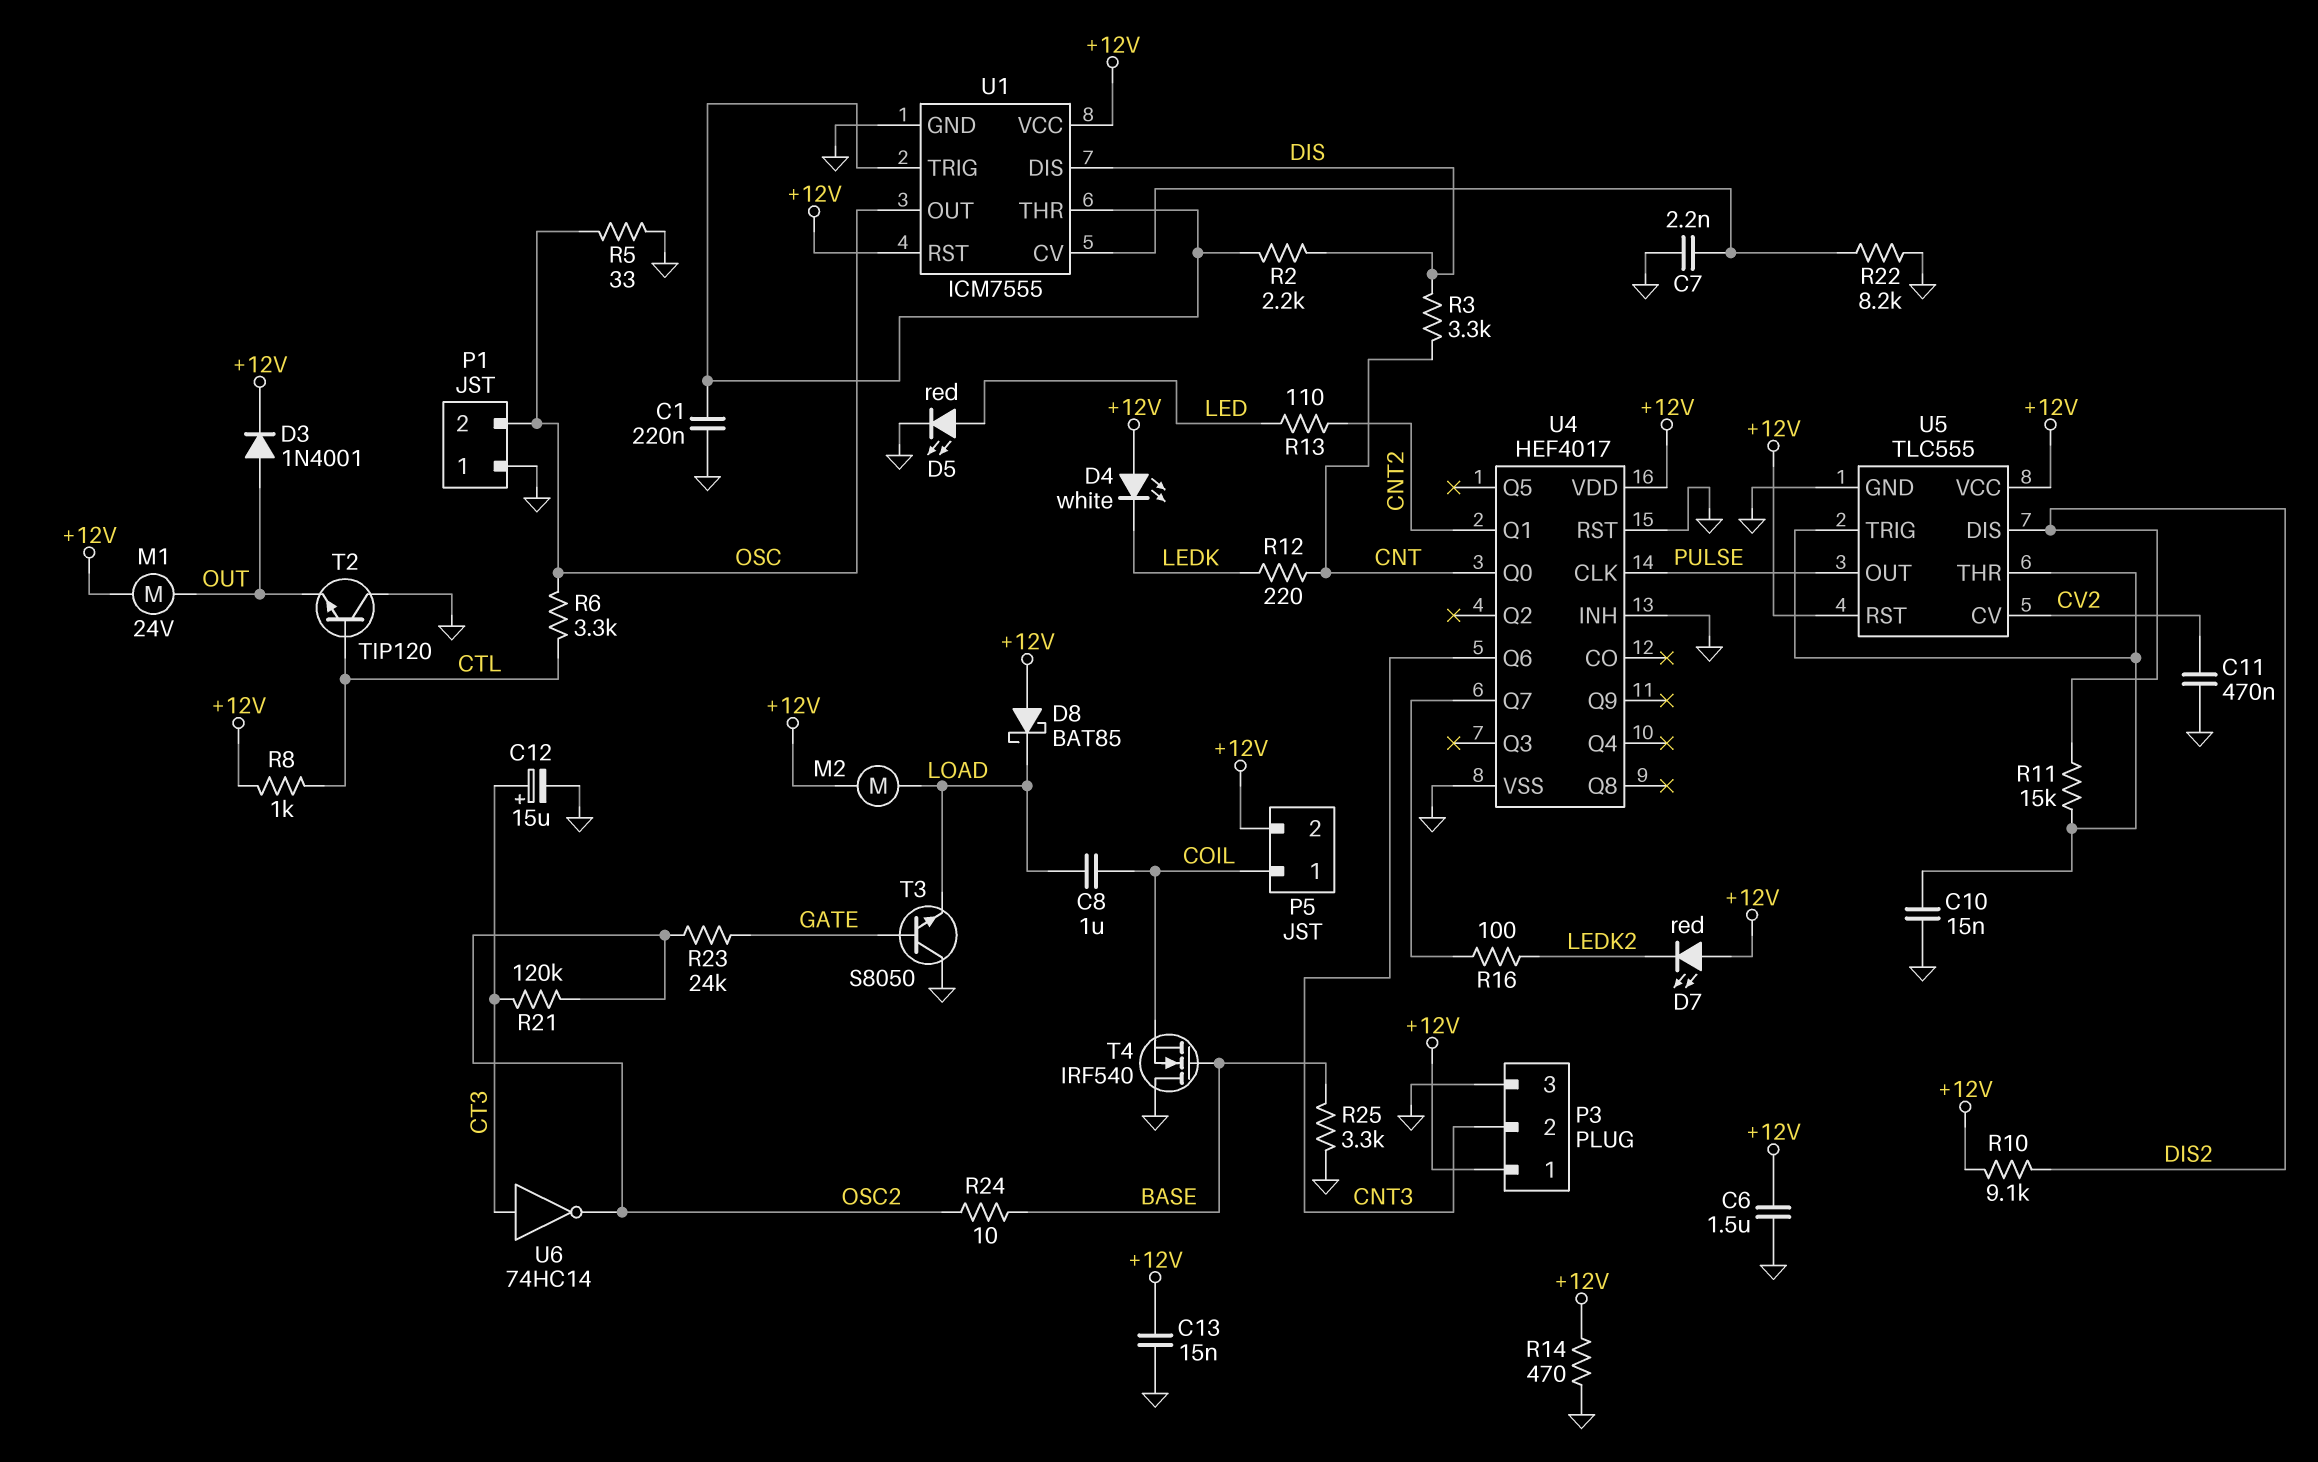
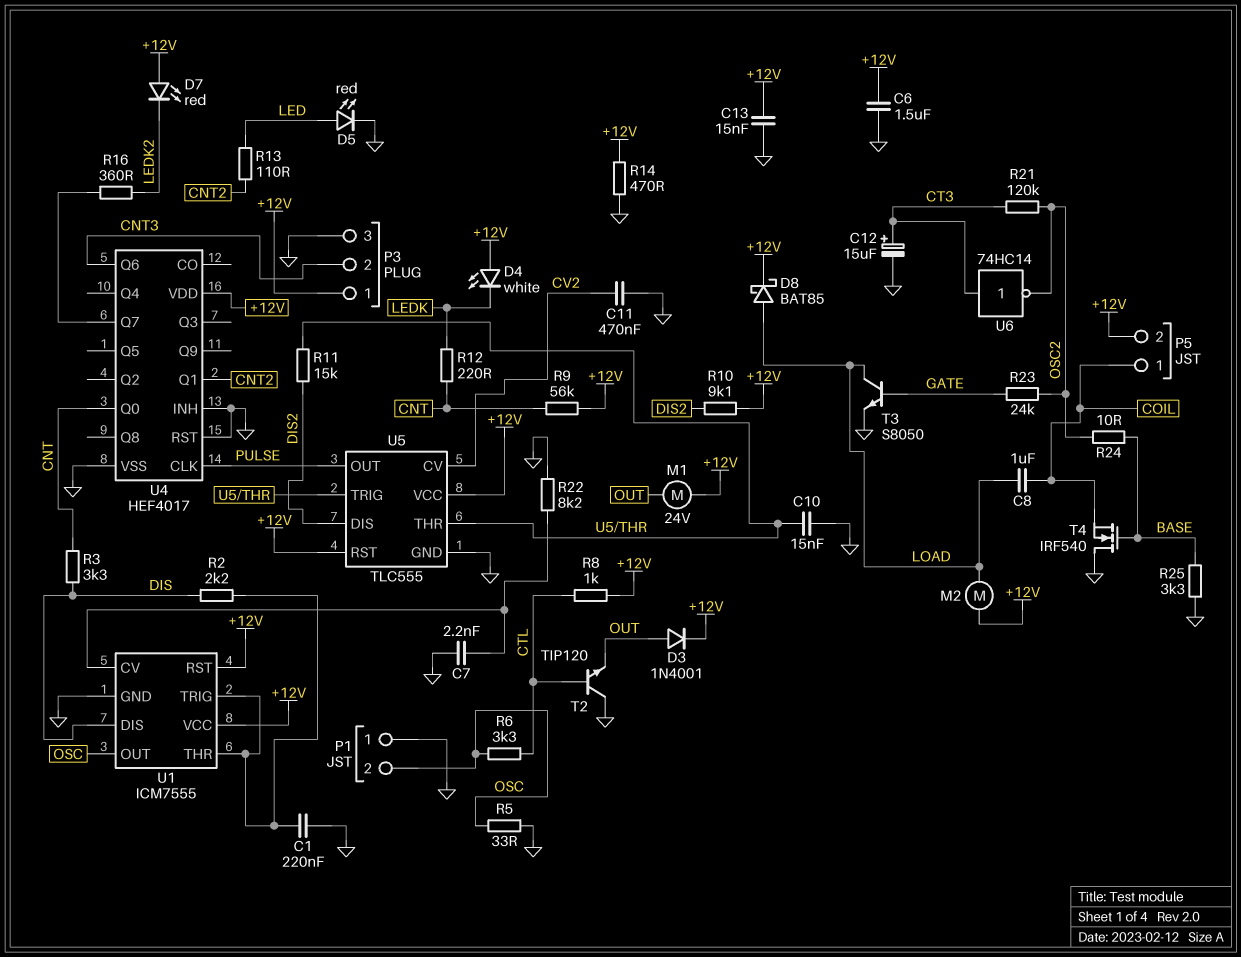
D8: schottky BAT85 (A +12V, K LOAD) -> schottky BAT85 (A LOAD, K +12V)
R9: none -> 56k (+12V, CNT)
R16: 100 (LEDK2, U4/Q7) -> 360 (LEDK2, U4/Q7)
T3: NPN S8050 (B GATE, C GND, E LOAD) -> NPN S8050 (B GATE, C LOAD, E GND)

